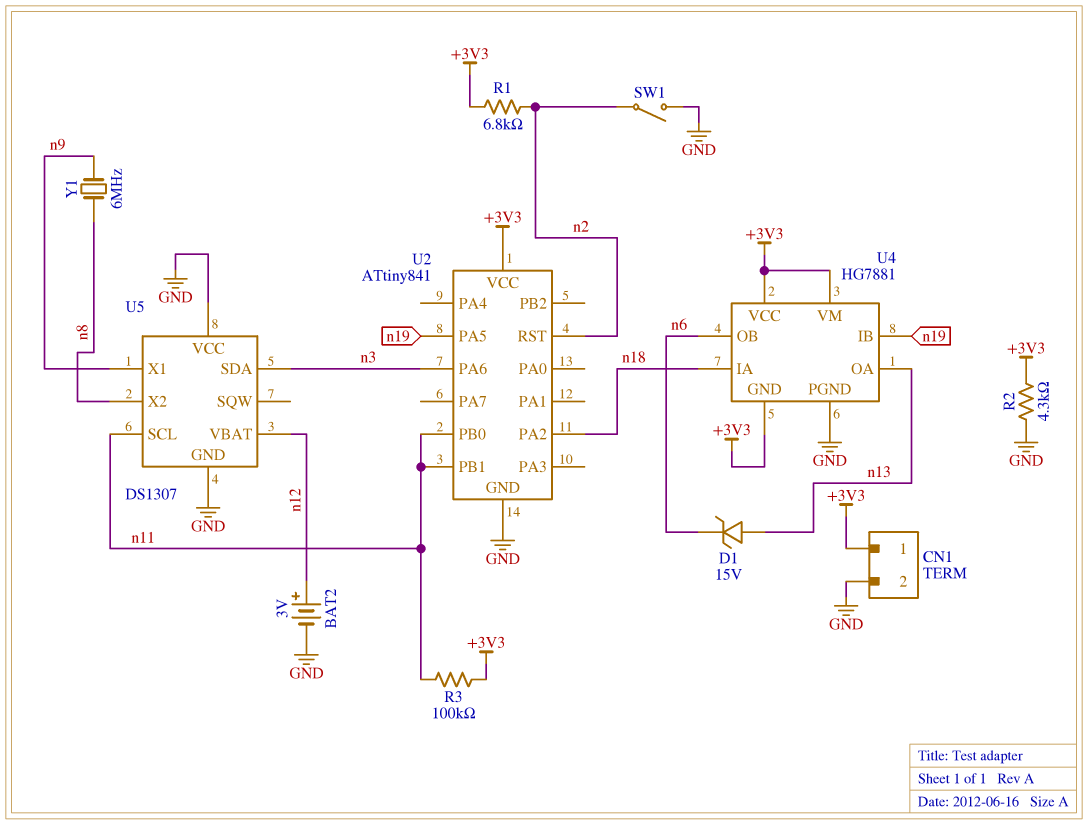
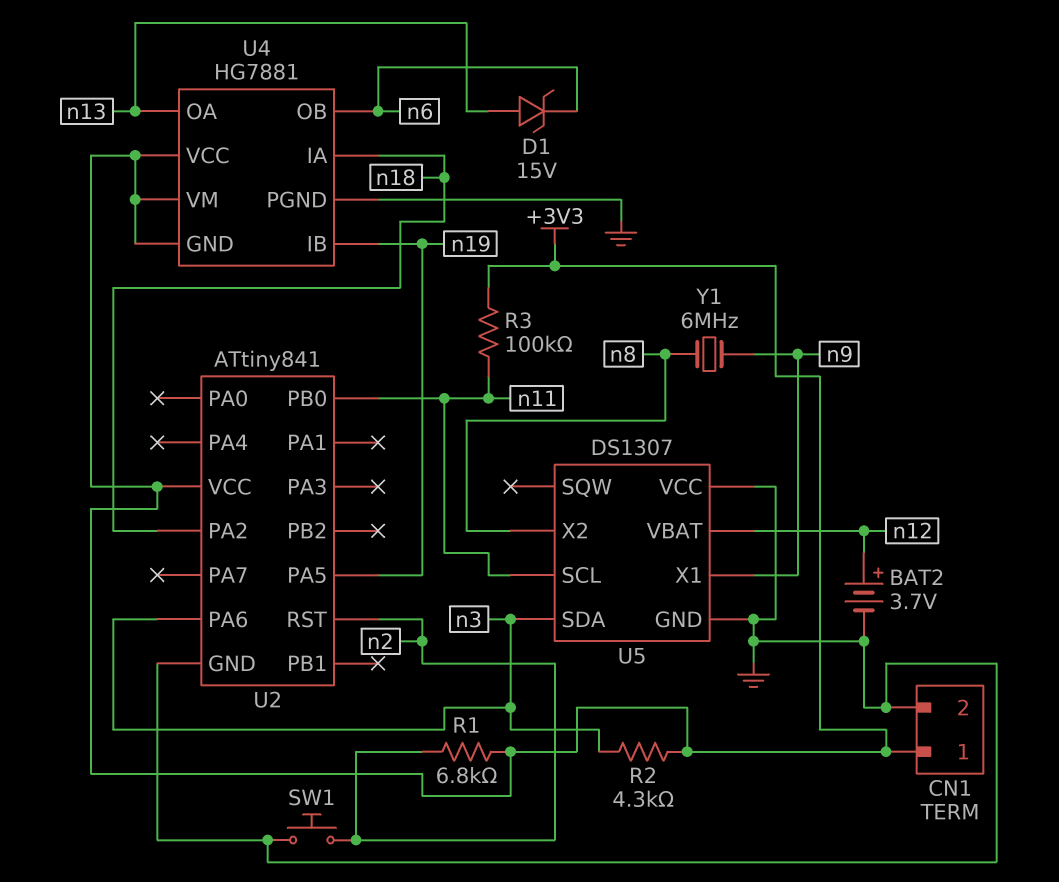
BAT2: 3V (plus n12, minus GND) -> 3.7V (plus n12, minus GND)
R2: 4.3k (+3V3, GND) -> 4.3k (+3V3, n3)
SW1: switch (GND, n2) -> button (GND, n2)
U2 pin PB1: n11 -> none

